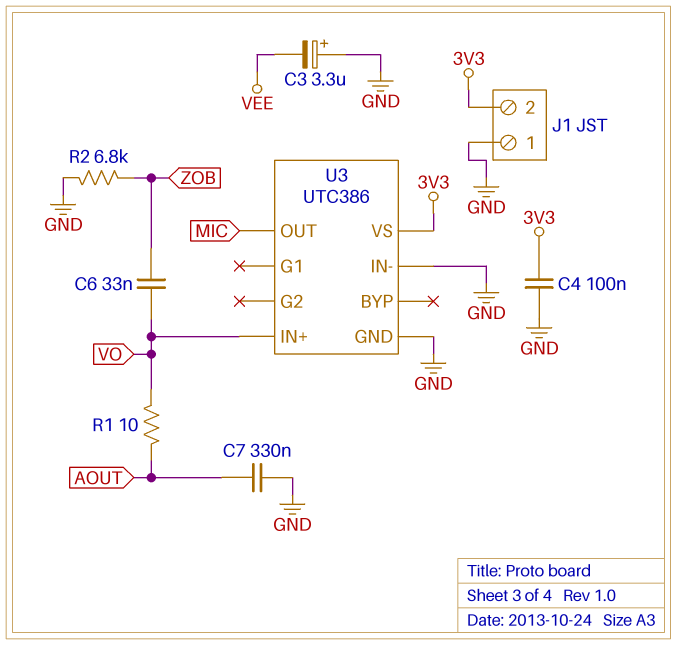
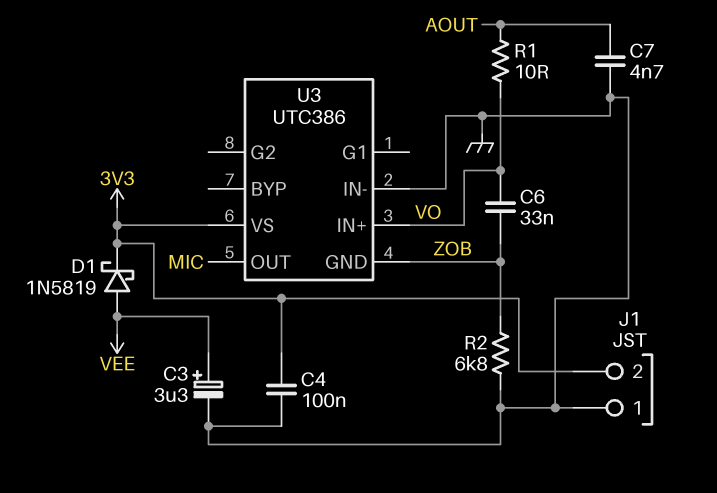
C3: 3.3uF (plus GND, minus VEE) -> 3.3uF (plus VEE, minus GND)
C7: 330nF (AOUT, GND) -> 4.7nF (AOUT, GND)
D1: none -> schottky 1N5819 (A VEE, K 3V3)
U3 pin GND: GND -> ZOB

